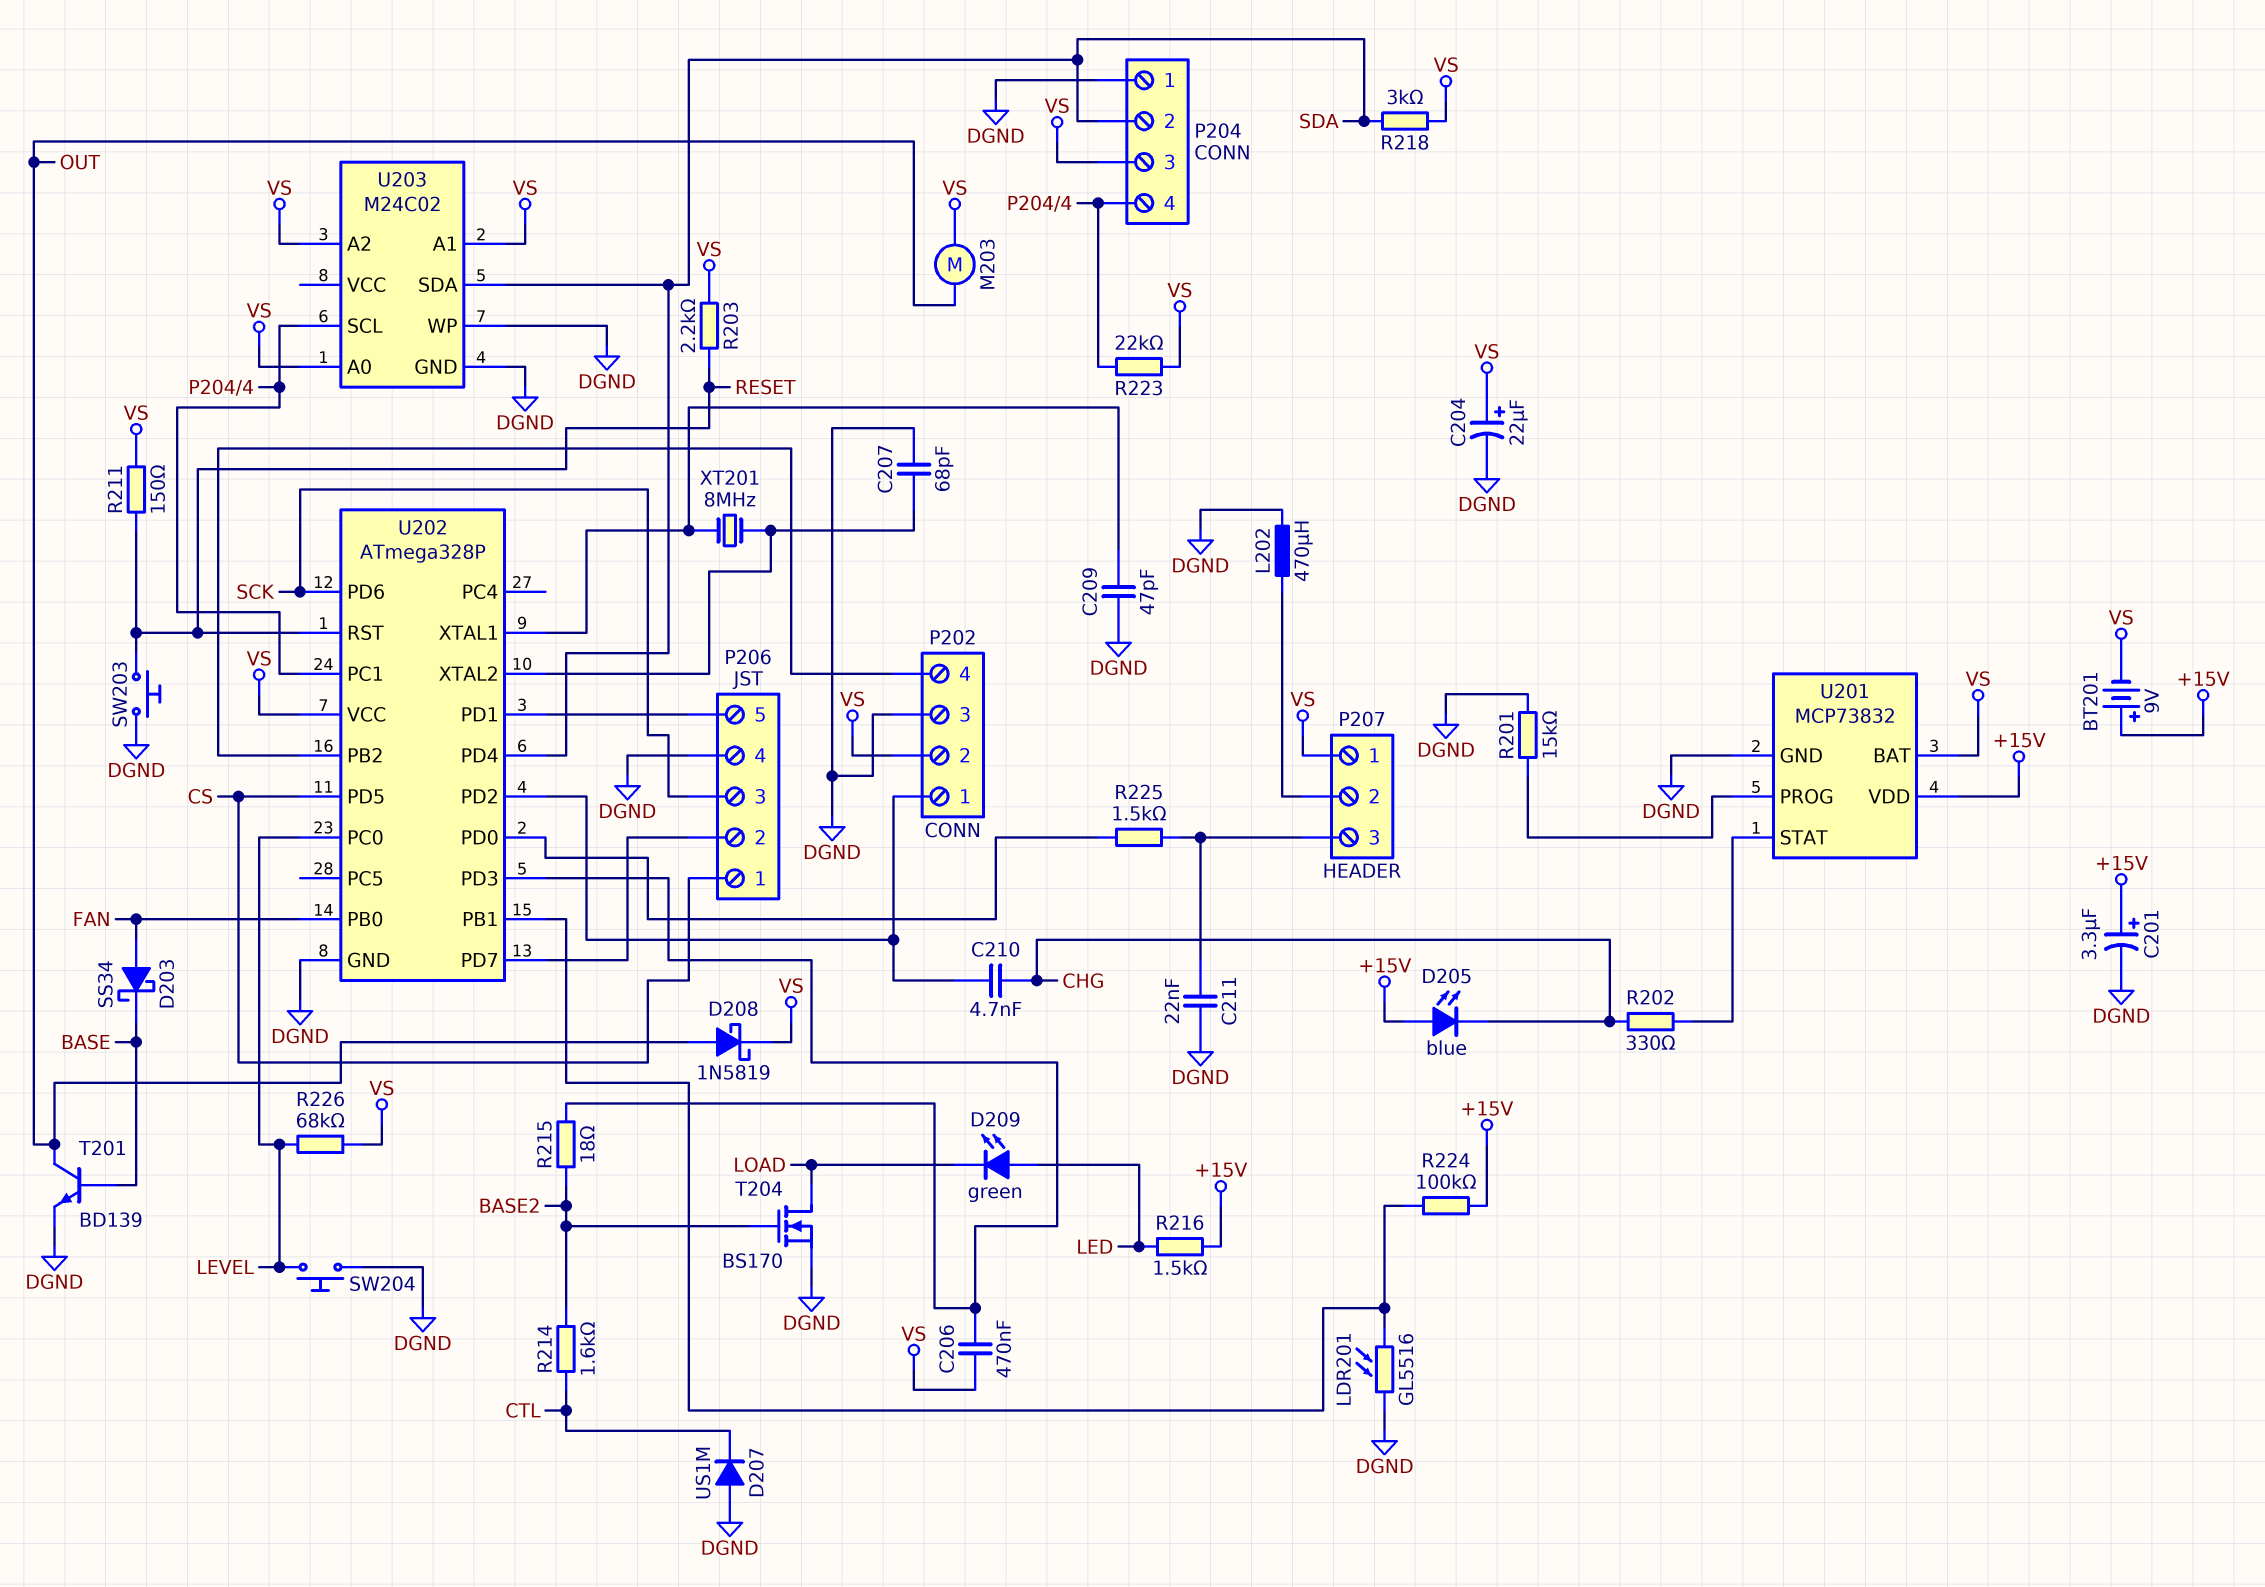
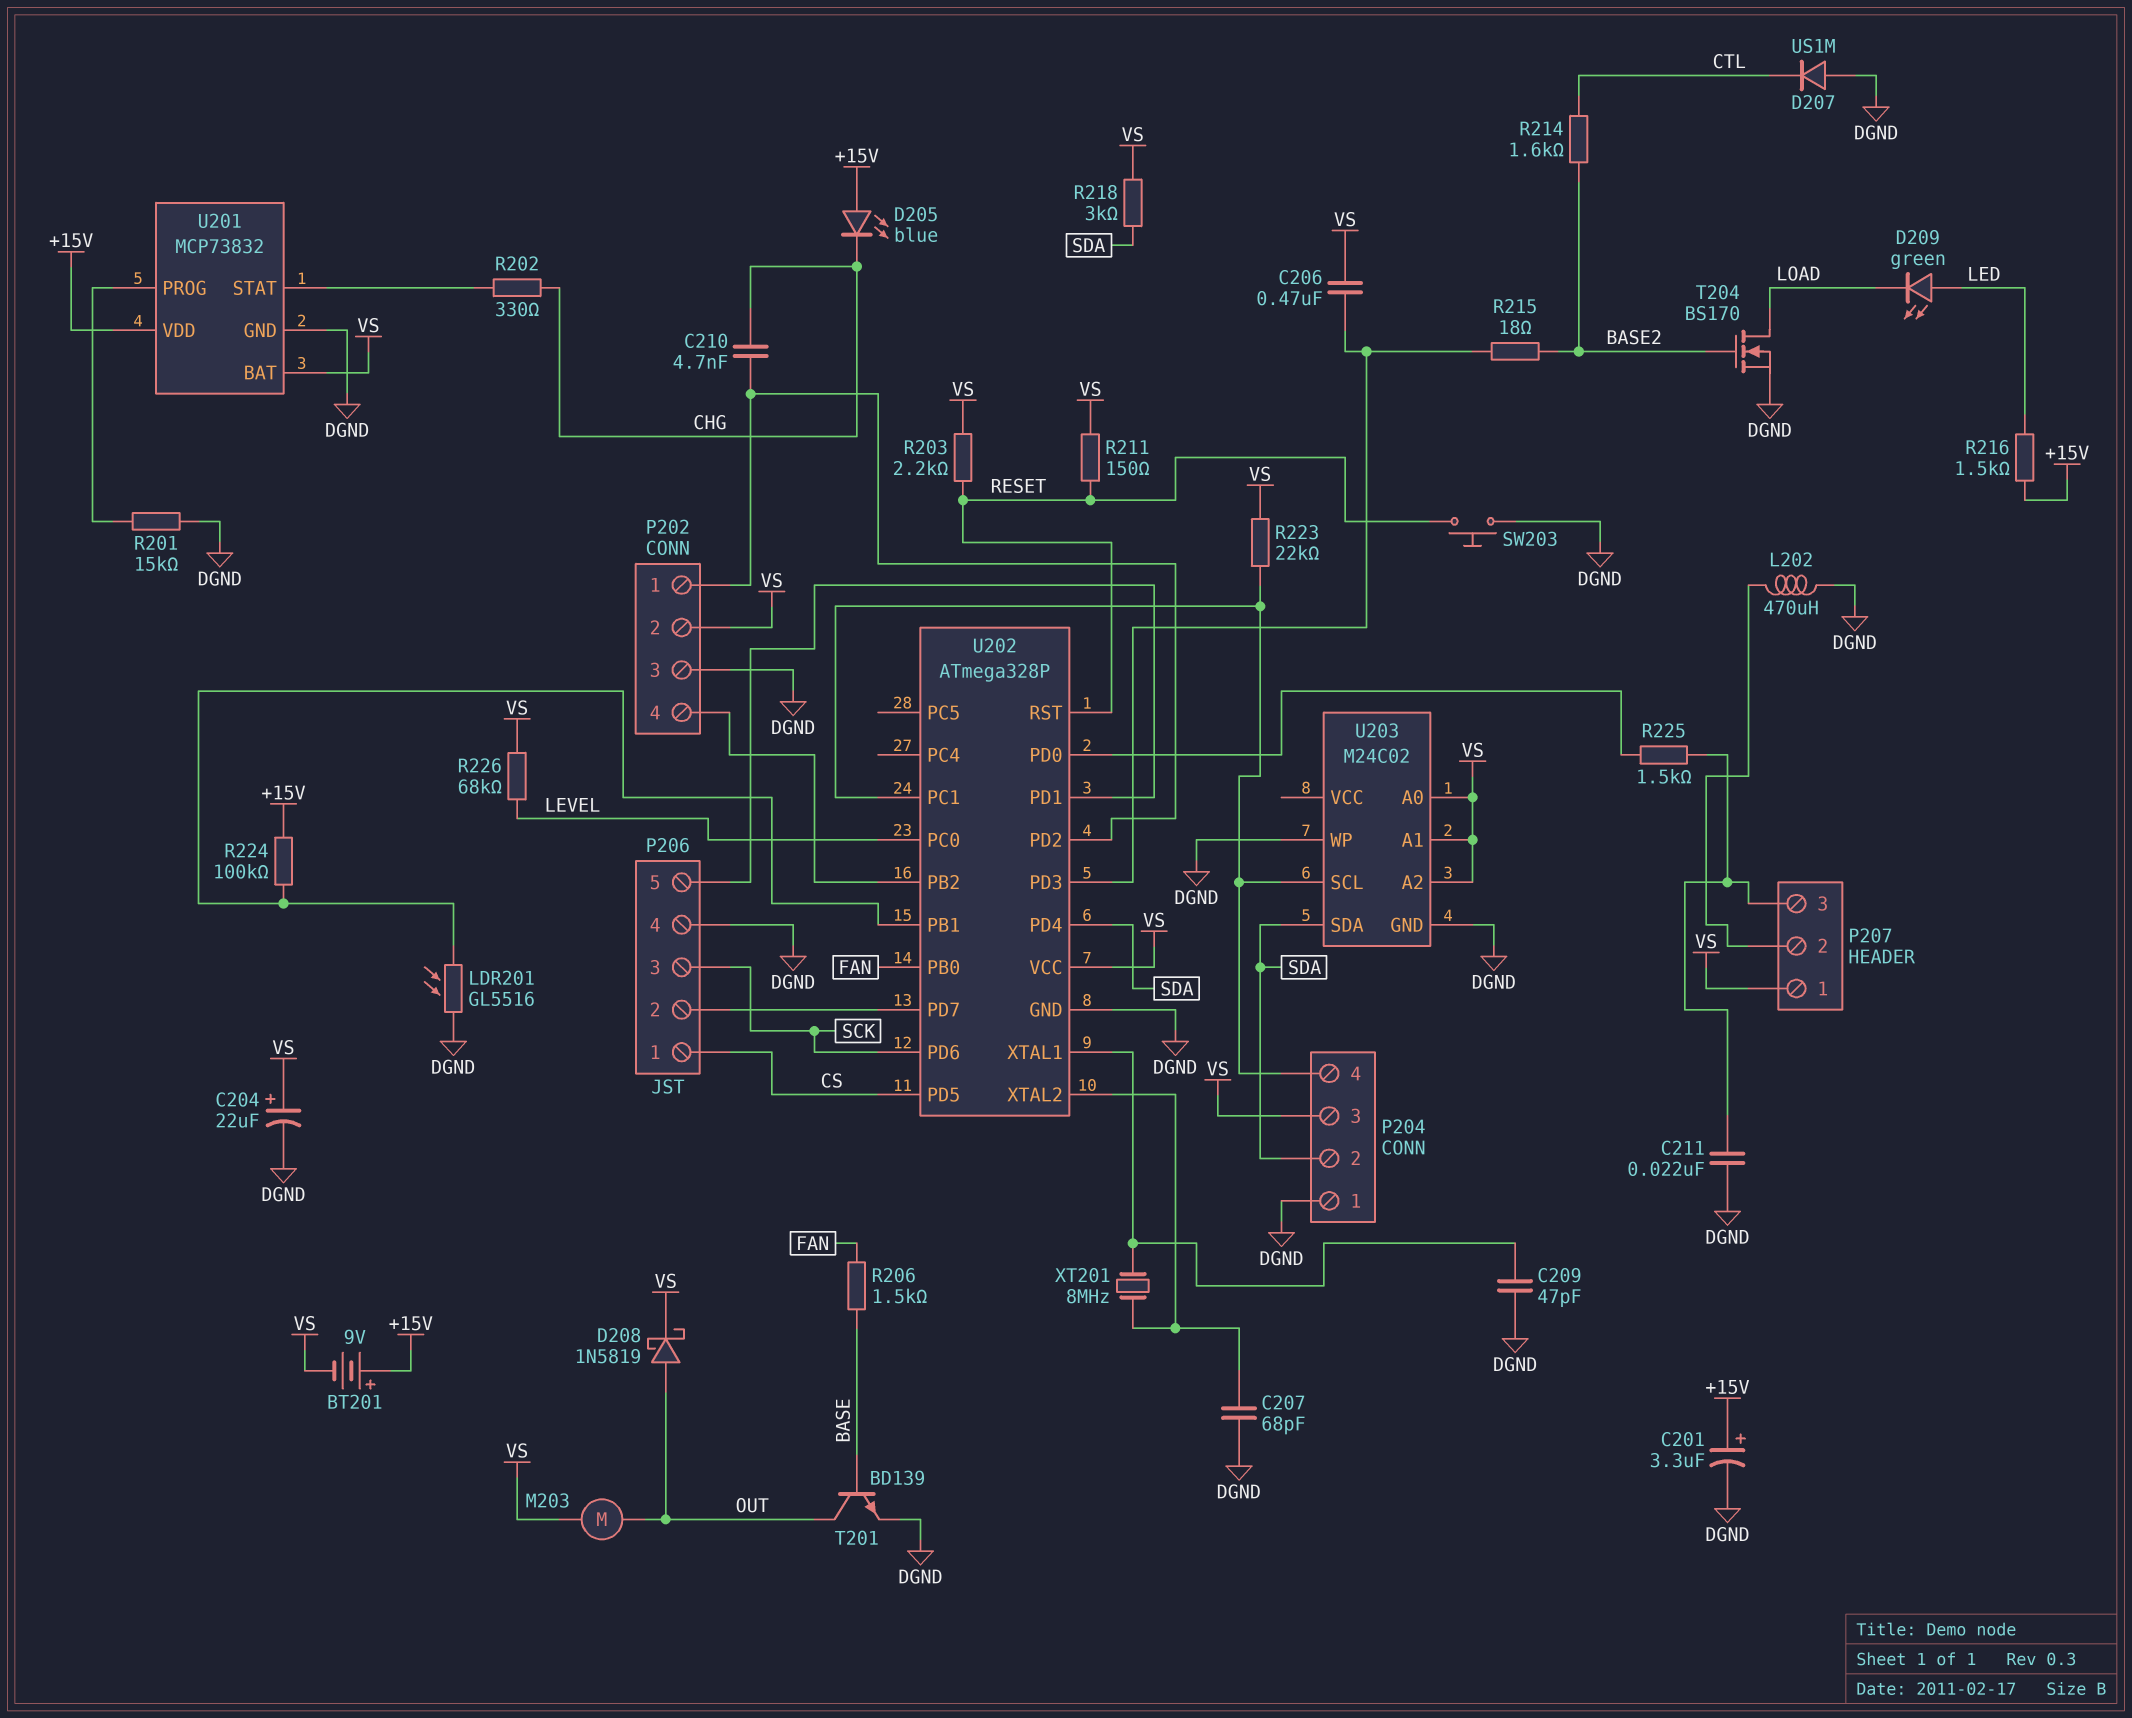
D203: schottky SS34 (A FAN, K BASE) -> none
R206: none -> 1.5k (BASE, FAN)
SW204: button (DGND, LEVEL) -> none

